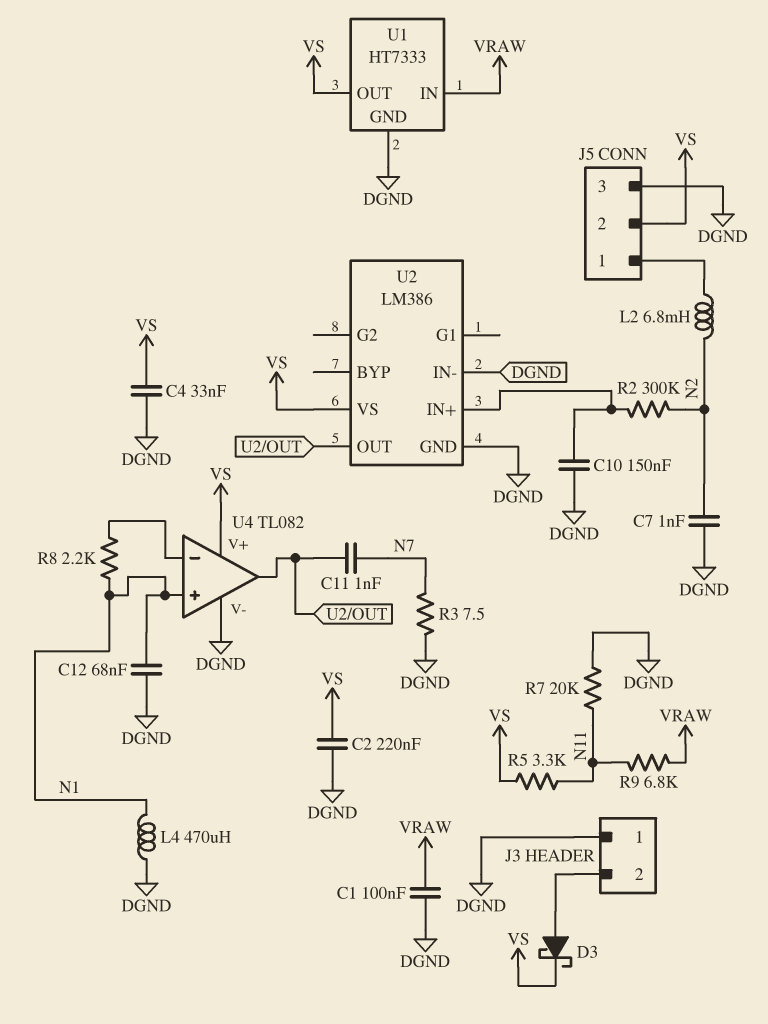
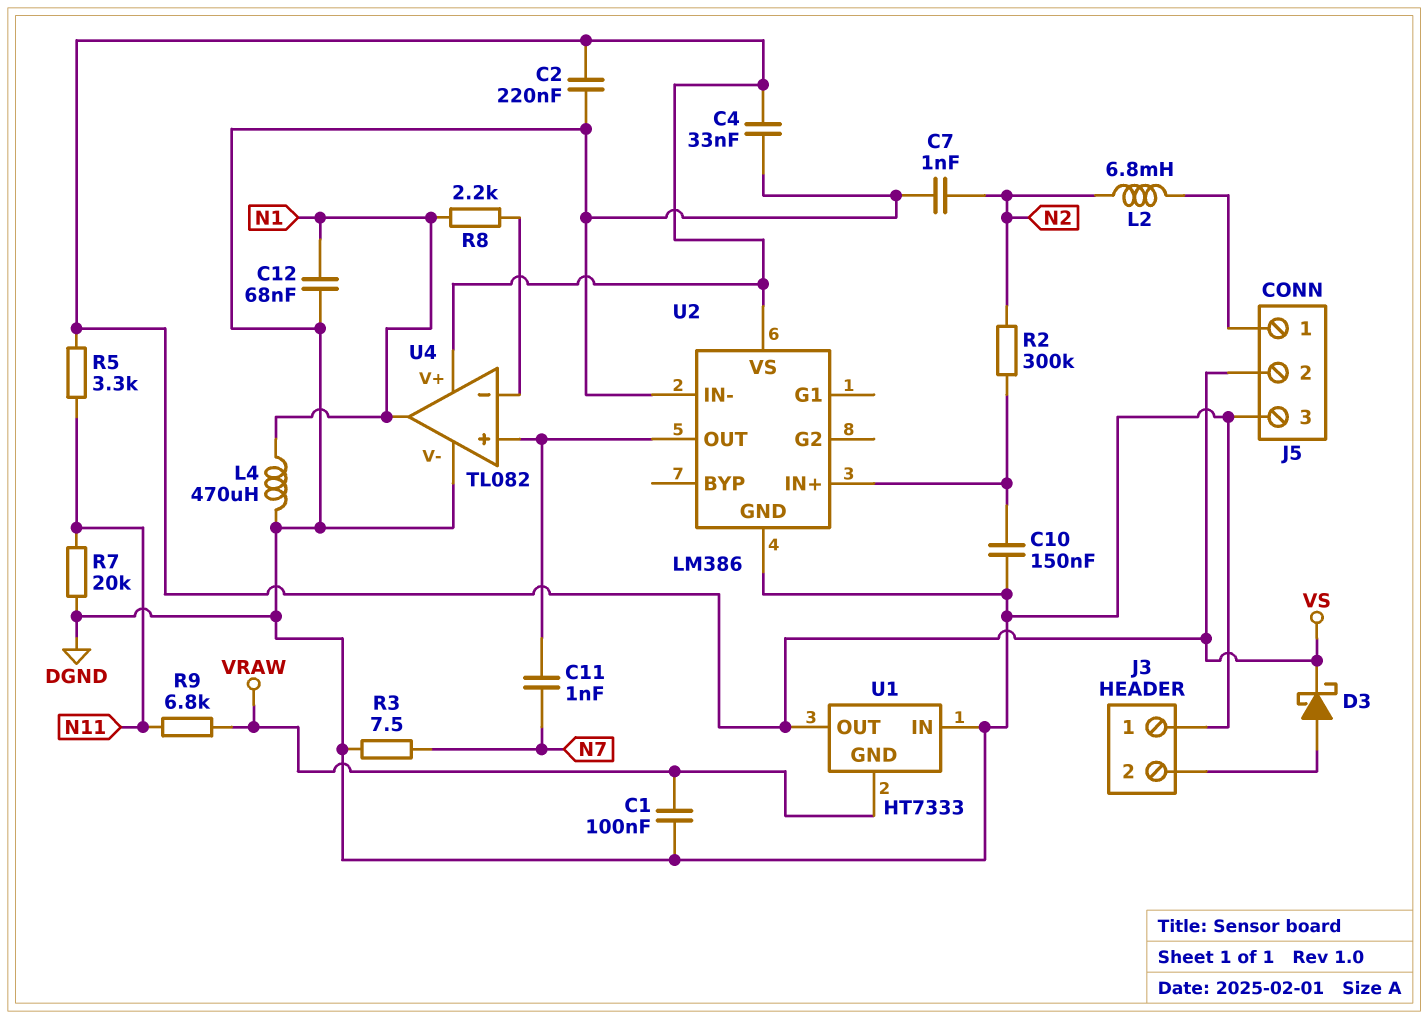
U1 pin GND: DGND -> VRAW
U1 pin IN: VRAW -> DGND
U4 pin in+: N1 -> U2/OUT
U4 pin out: U2/OUT -> N1

